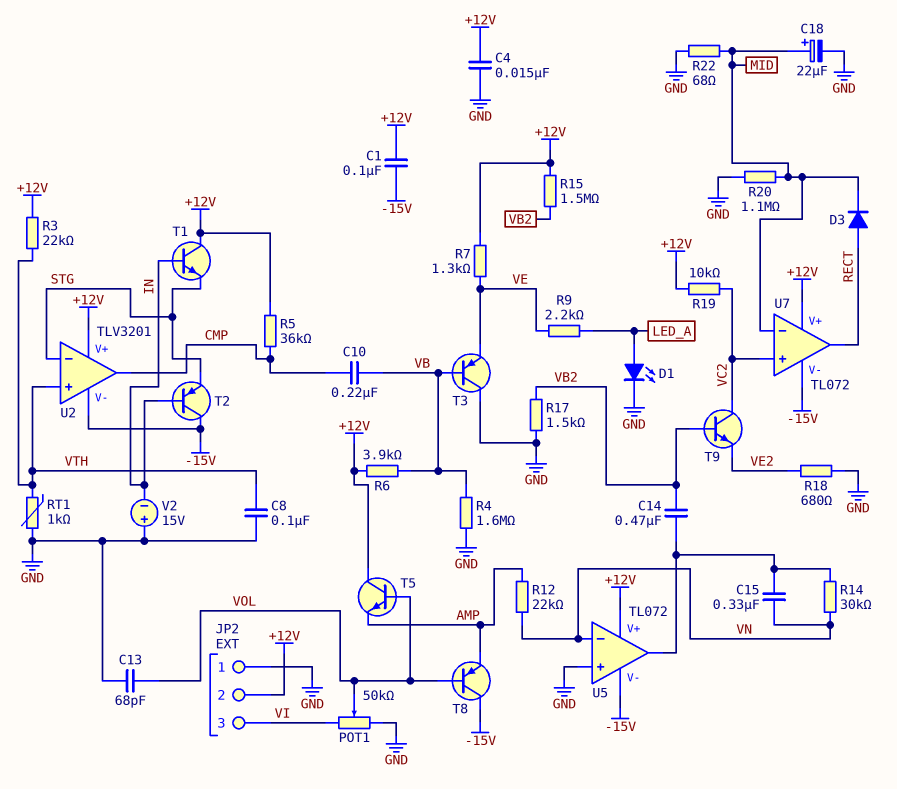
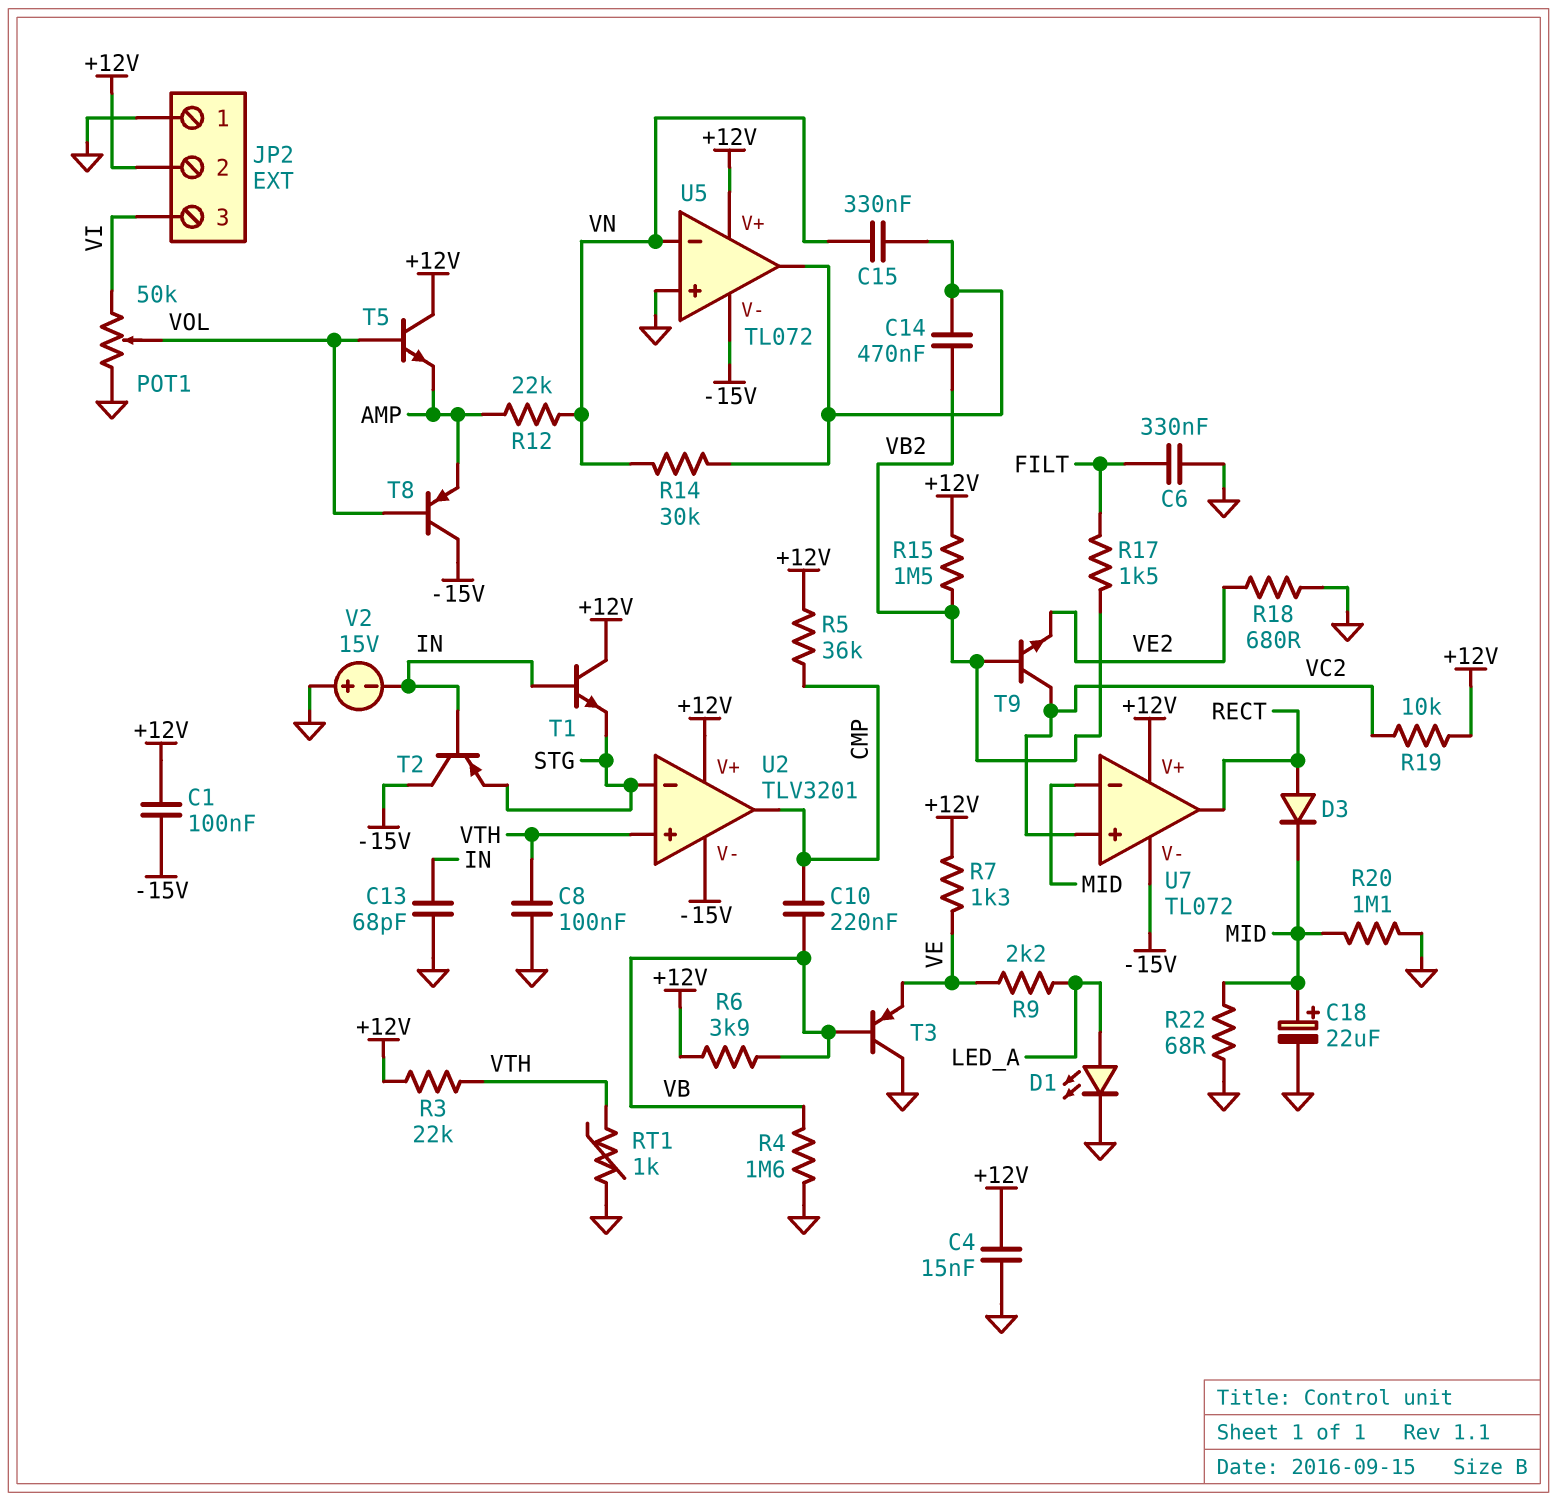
C6: none -> 330nF (FILT, GND)
C13: 68pF (GND, VOL) -> 68pF (GND, IN)
R17: 1.5k (GND, VB2) -> 1.5k (FILT, VB2)

